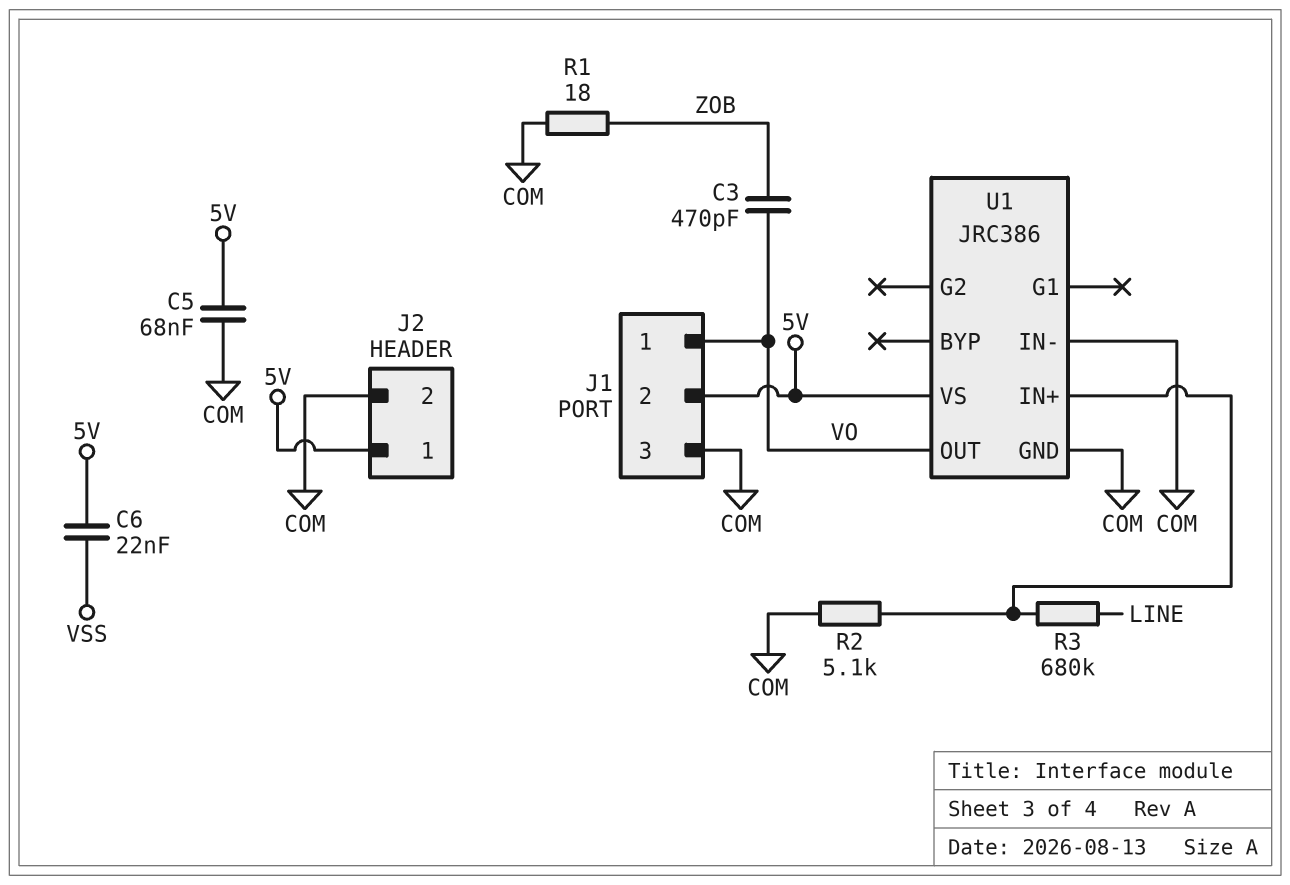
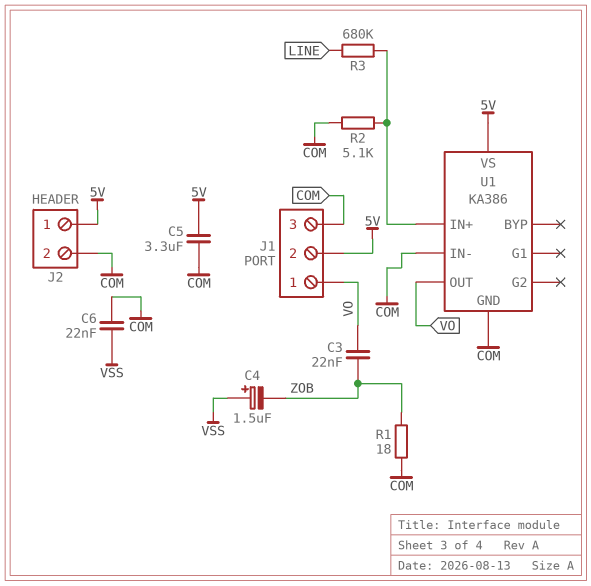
C3: 470pF (VO, ZOB) -> 22nF (VO, ZOB)
C4: none -> 1.5uF (plus VSS, minus ZOB)
C5: 68nF (5V, COM) -> 3.3uF (5V, COM)
C6: 22nF (5V, VSS) -> 22nF (COM, VSS)
U1: JRC386 -> KA386

